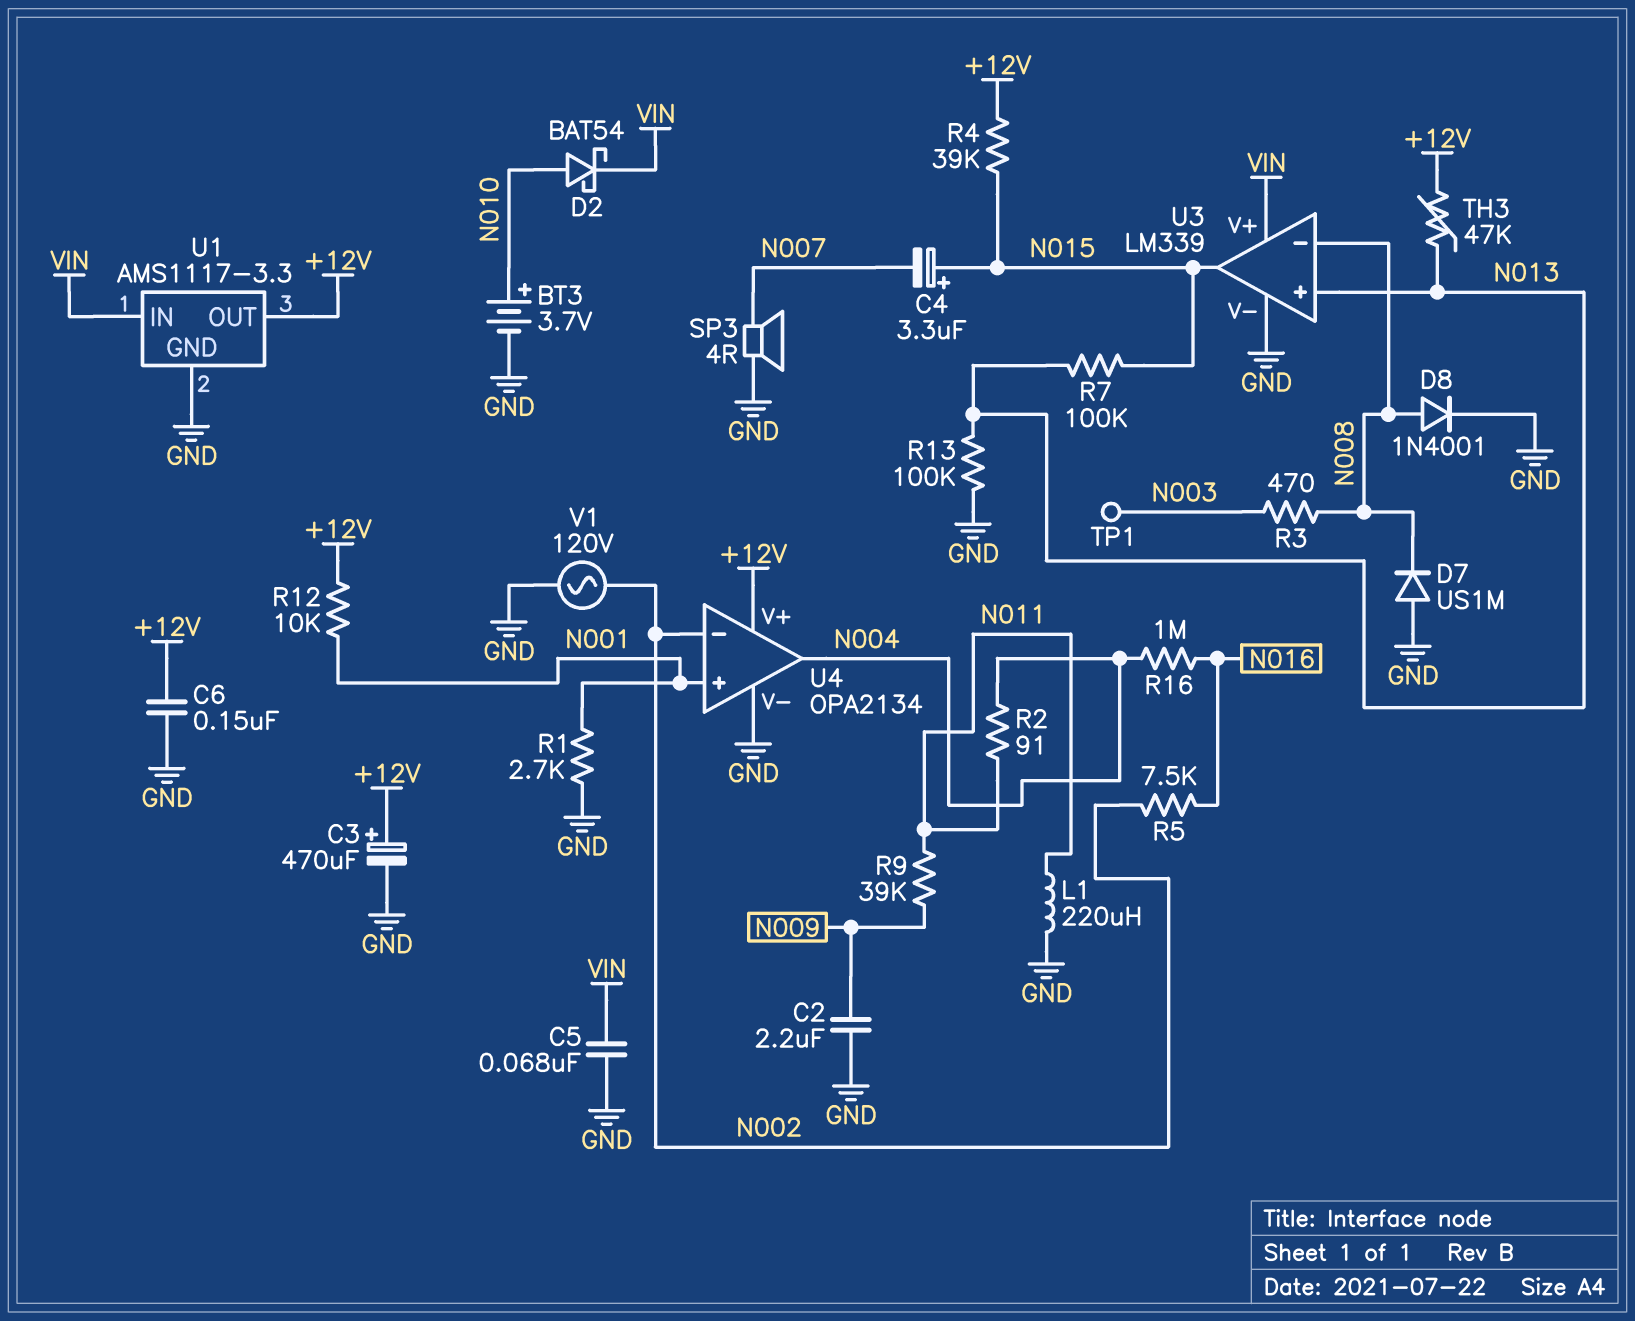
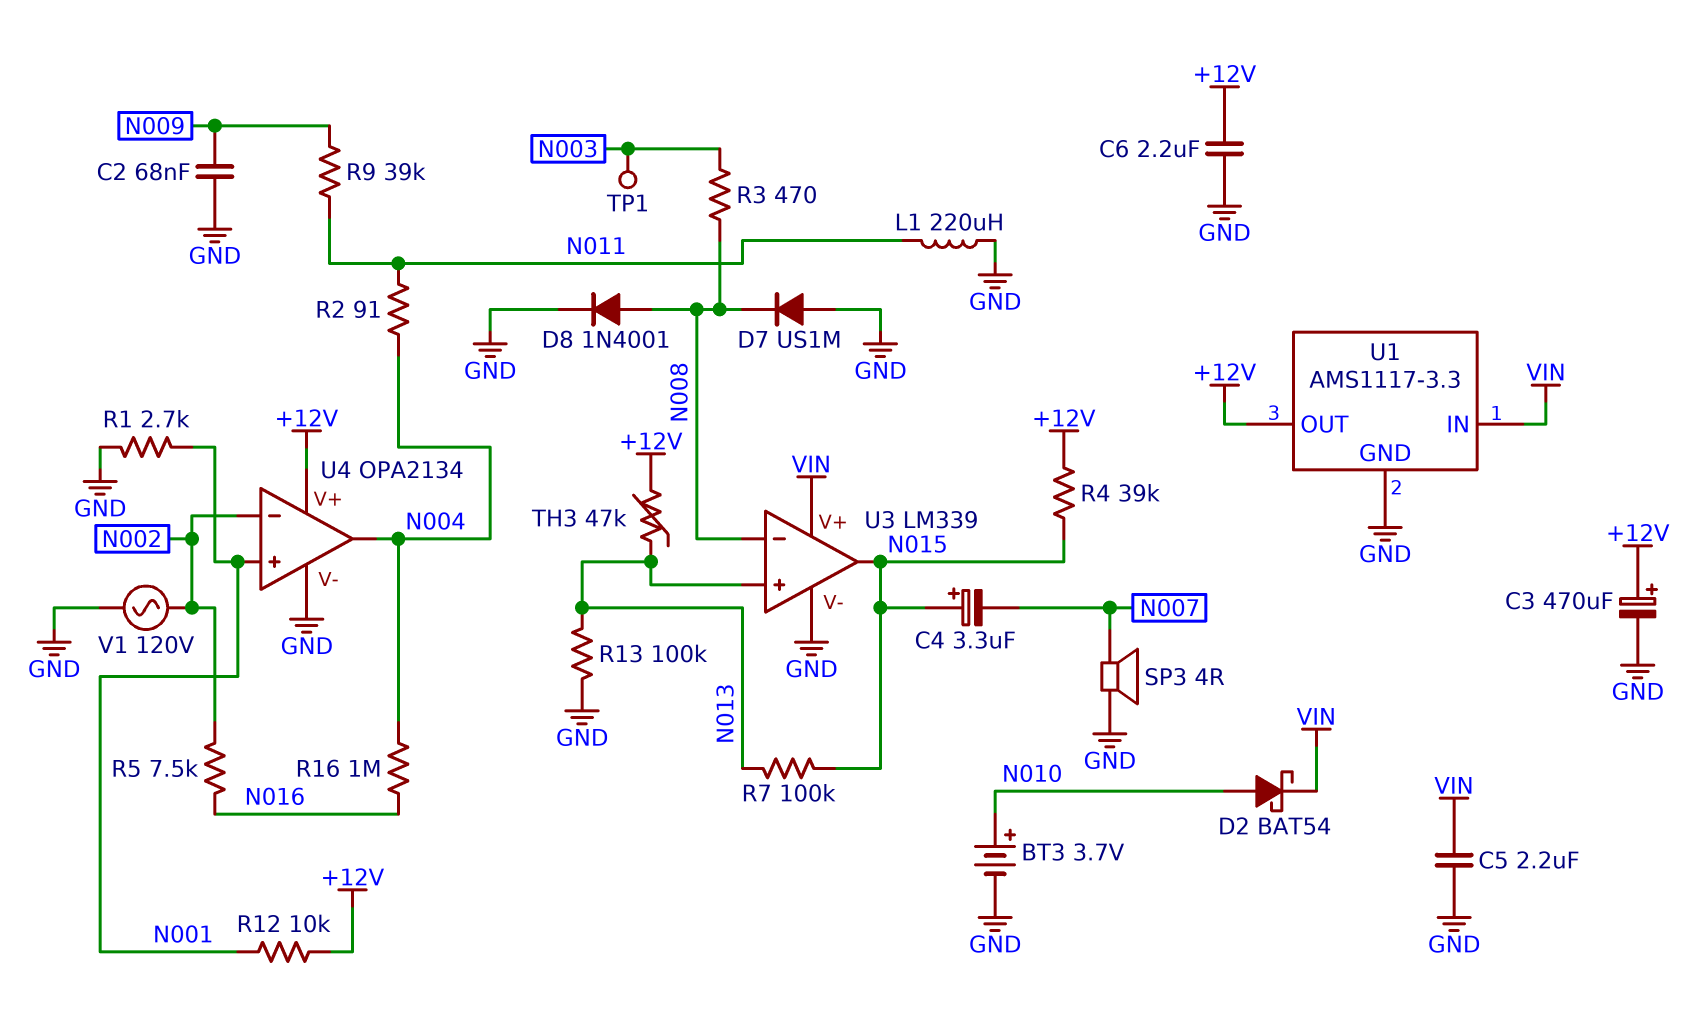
C2: 2.2uF (GND, N009) -> 68nF (GND, N009)
C5: 68nF (GND, VIN) -> 2.2uF (GND, VIN)
C6: 150nF (+12V, GND) -> 2.2uF (+12V, GND)

